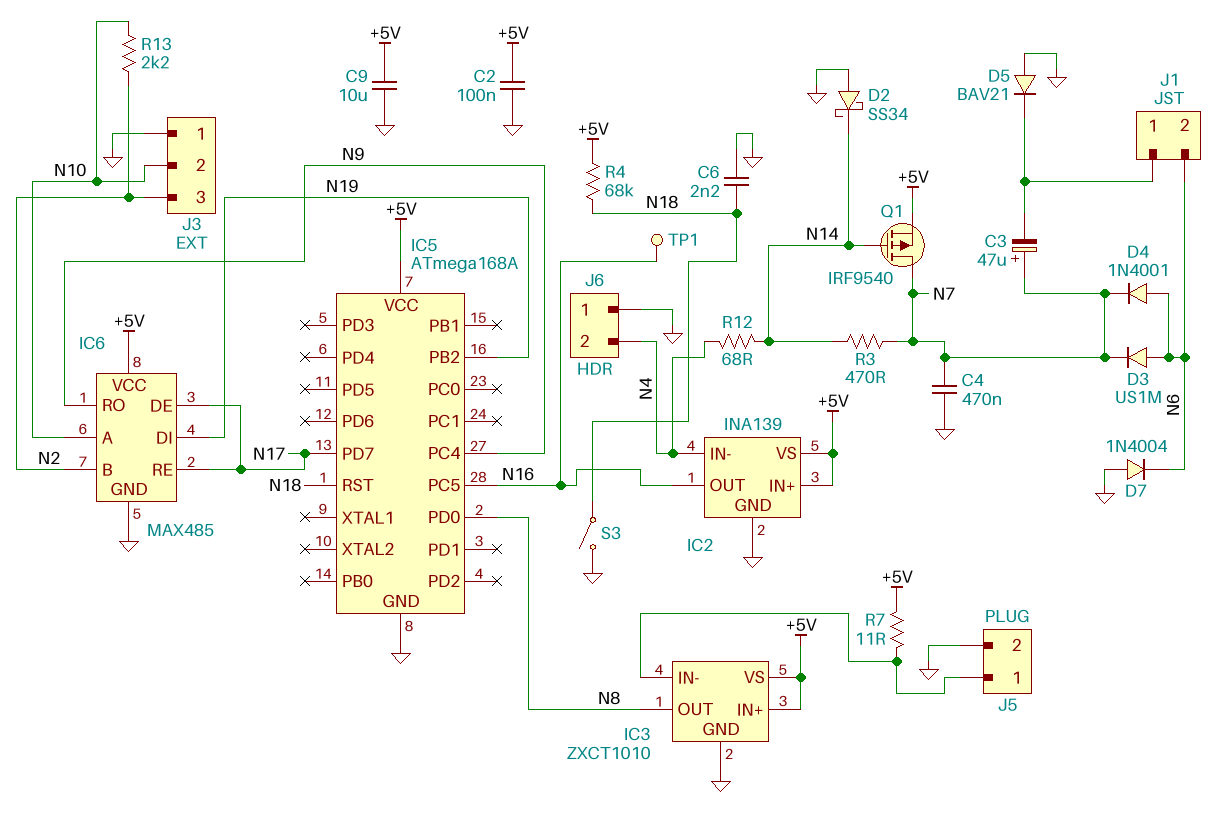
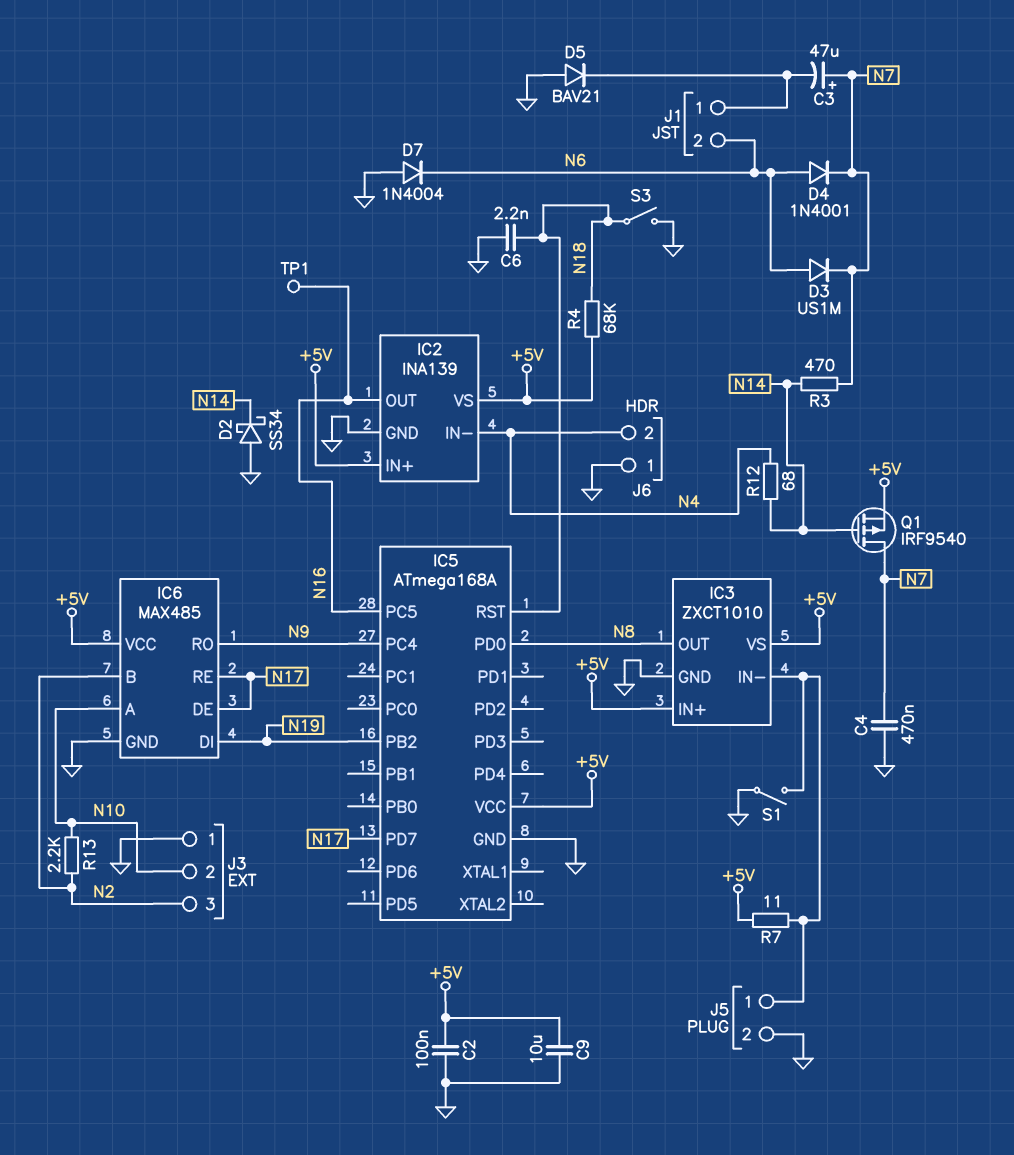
S1: none -> switch (GND, IC3/IN-)

